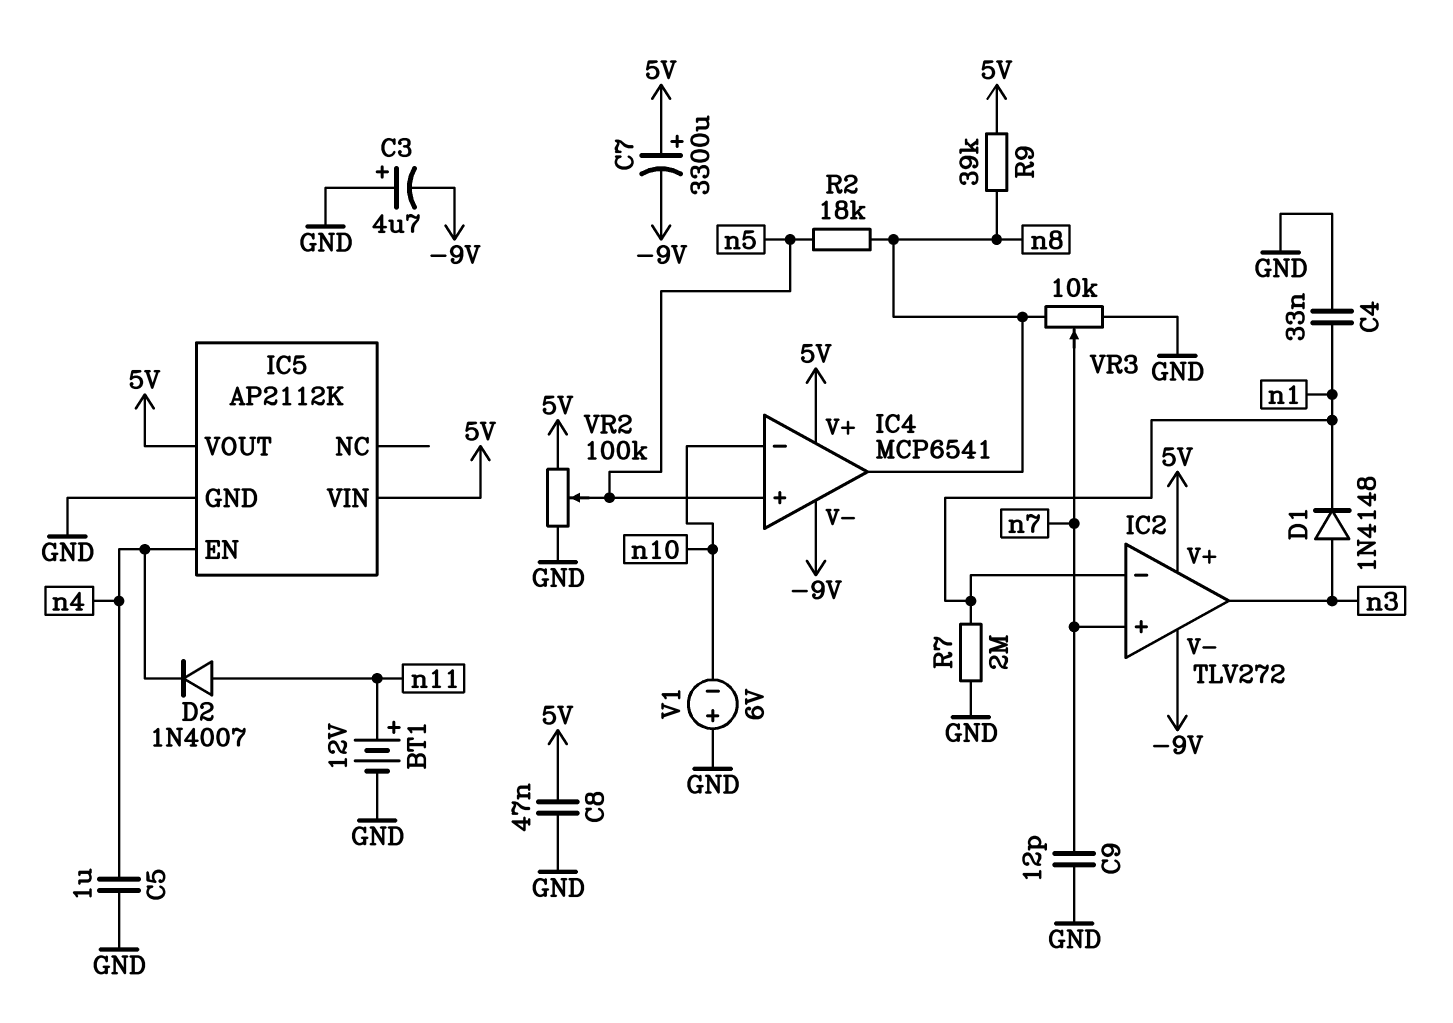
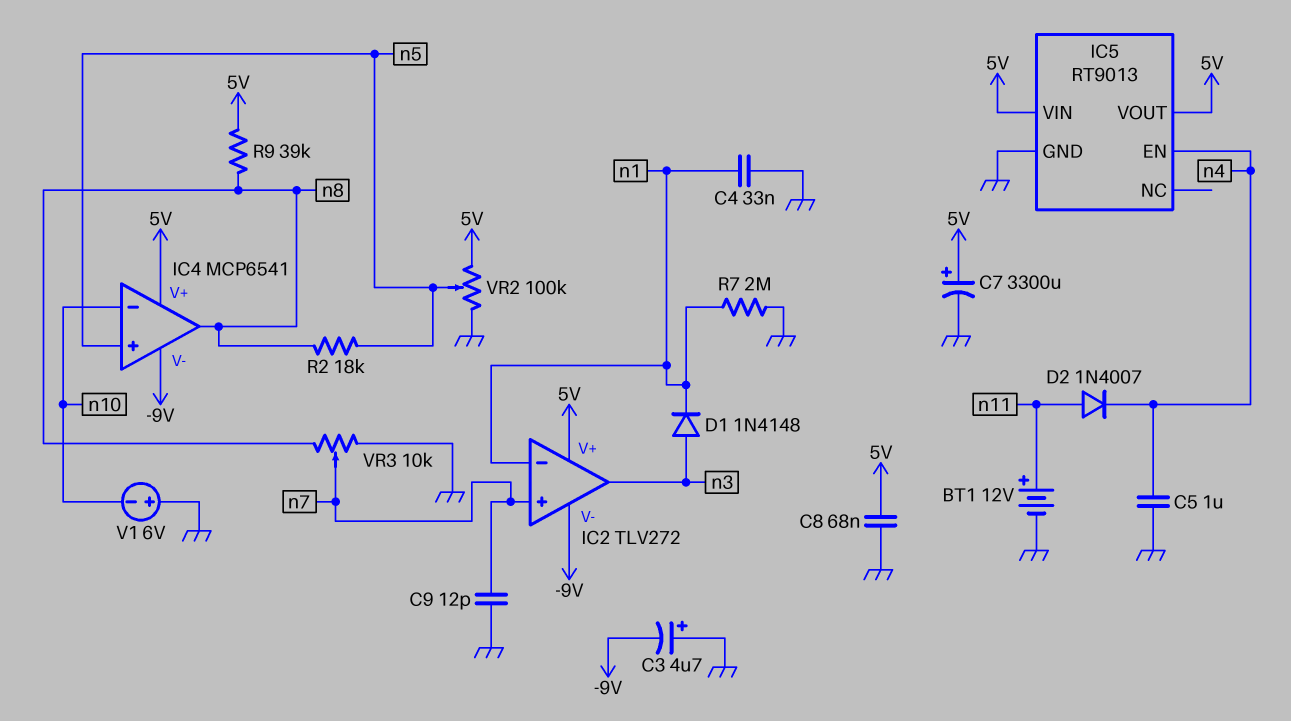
C7: 3300uF (plus 5V, minus -9V) -> 3300uF (plus 5V, minus GND)
C8: 47nF (5V, GND) -> 68nF (5V, GND)
IC5: AP2112K -> RT9013

